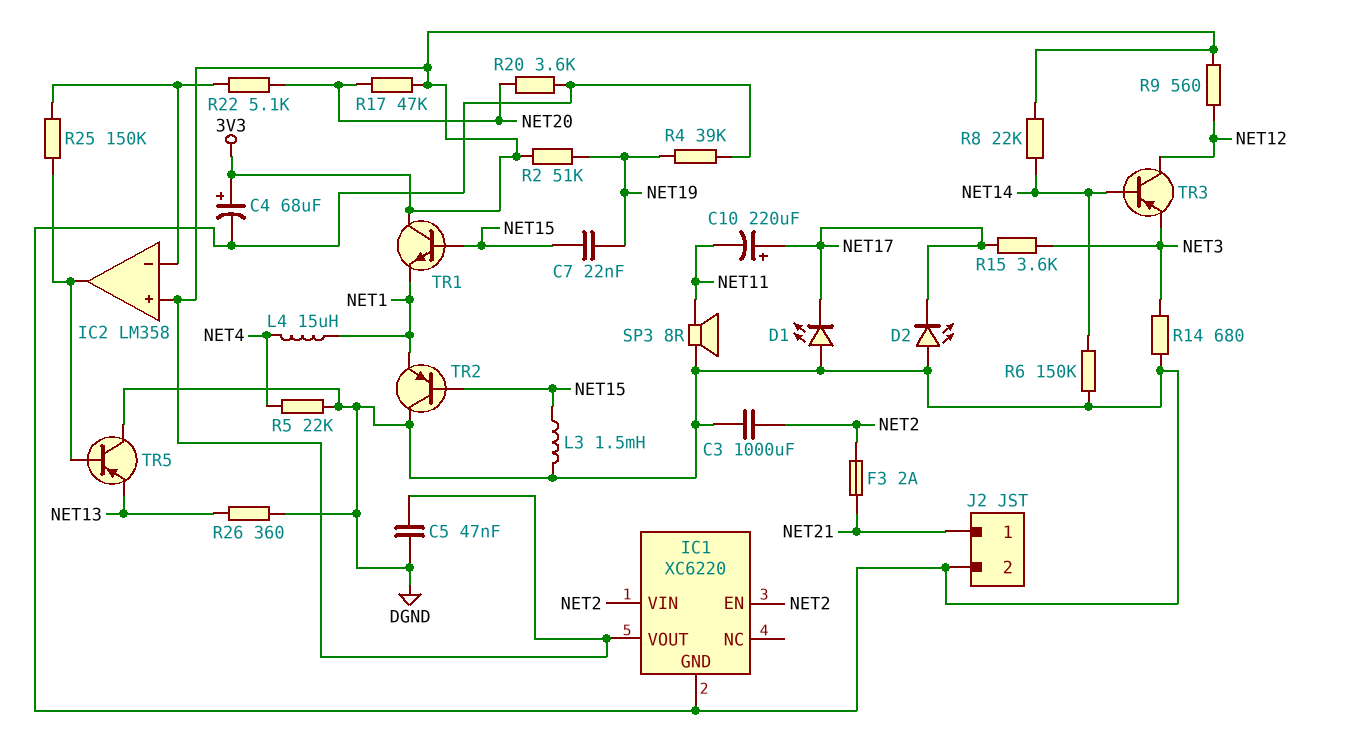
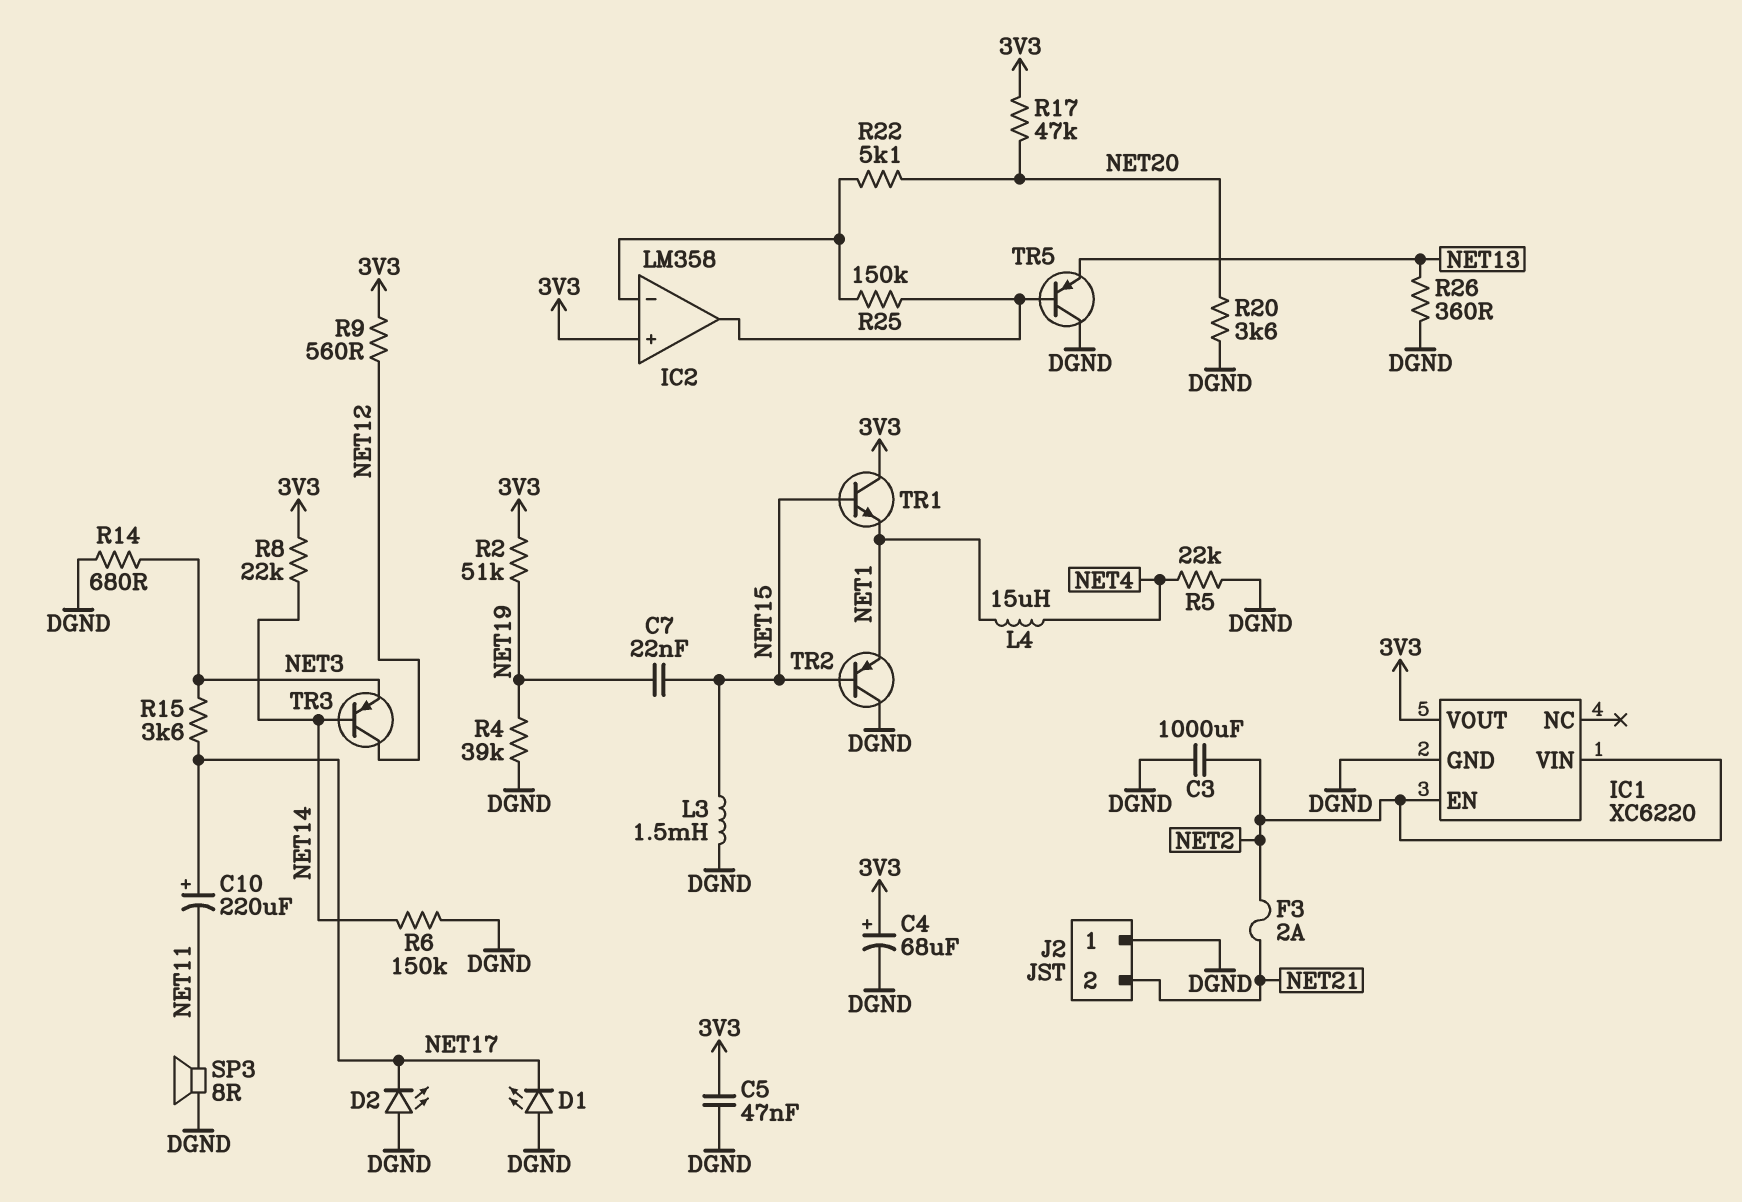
J2 pin 1: NET21 -> DGND
J2 pin 2: DGND -> NET21

